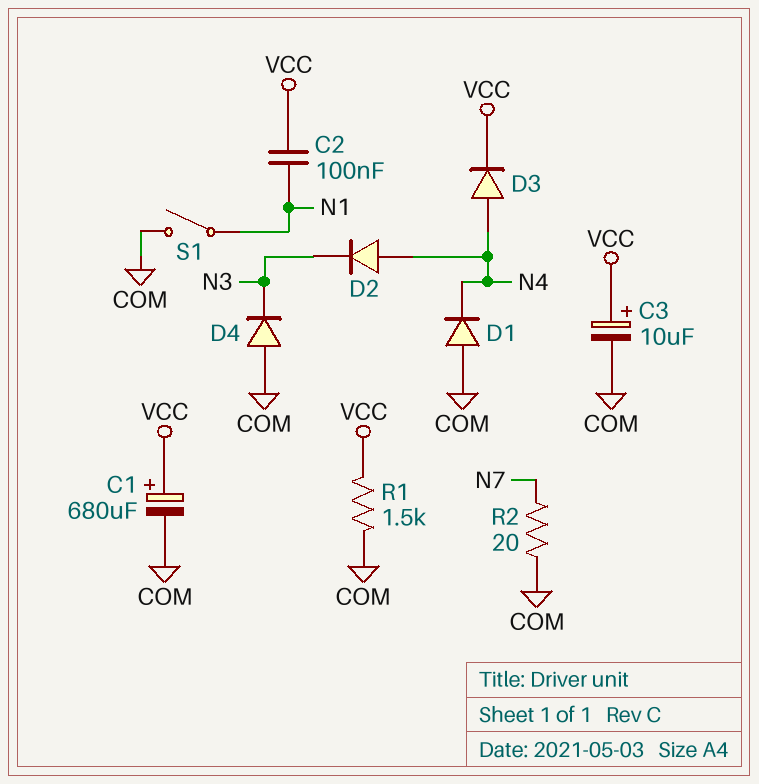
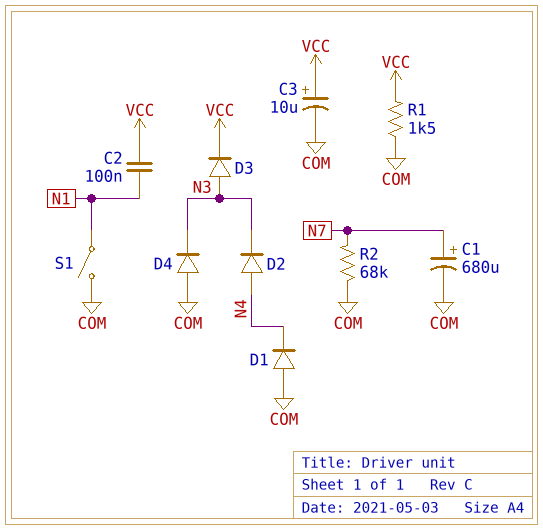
C1: 680uF (plus VCC, minus COM) -> 680uF (plus N7, minus COM)
D3: diode (A N4, K VCC) -> diode (A N3, K VCC)
R2: 20 (COM, N7) -> 68k (COM, N7)

